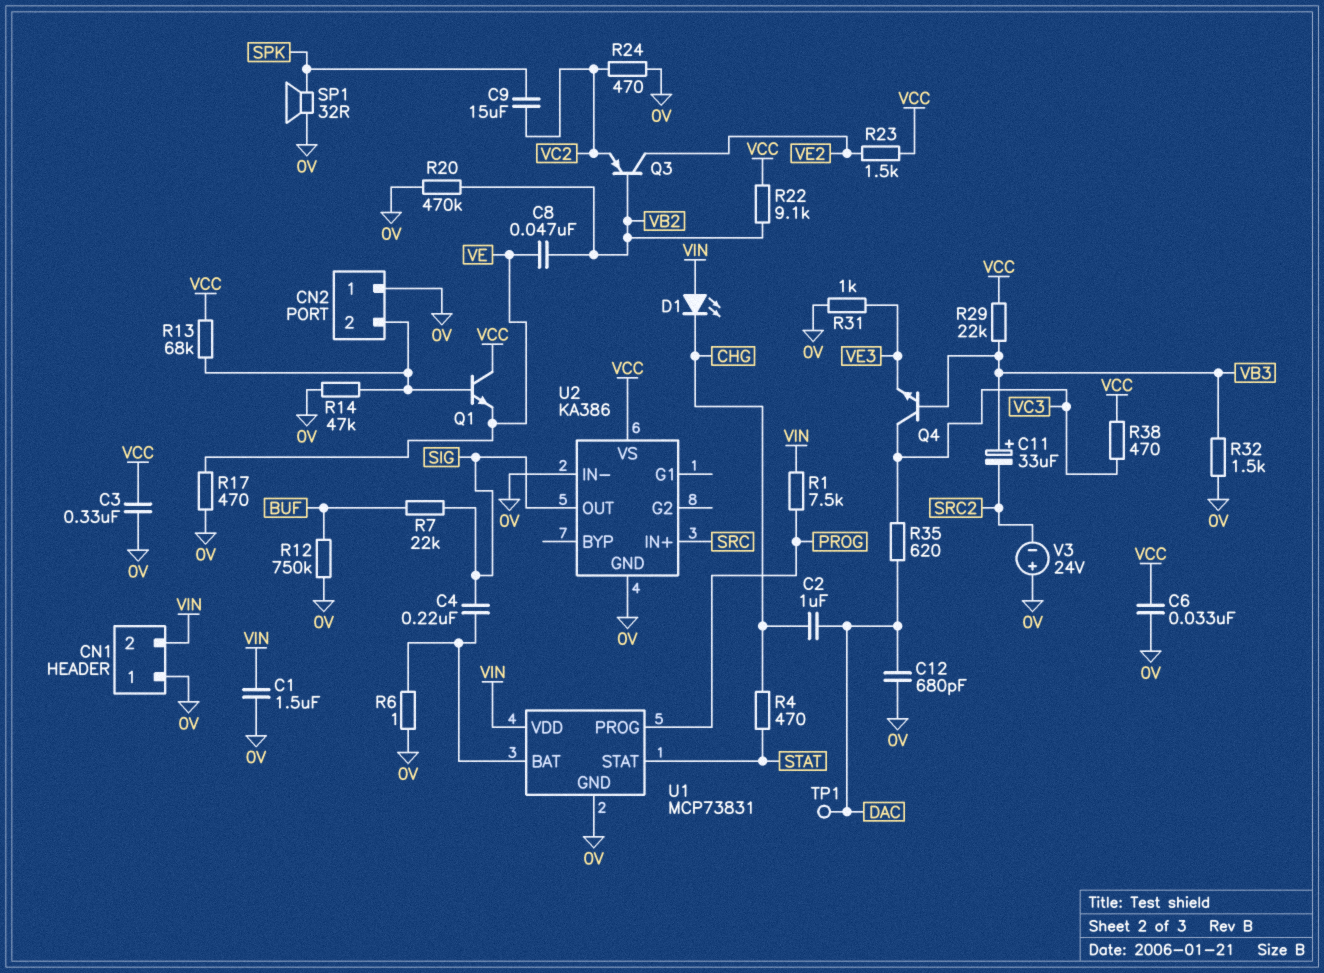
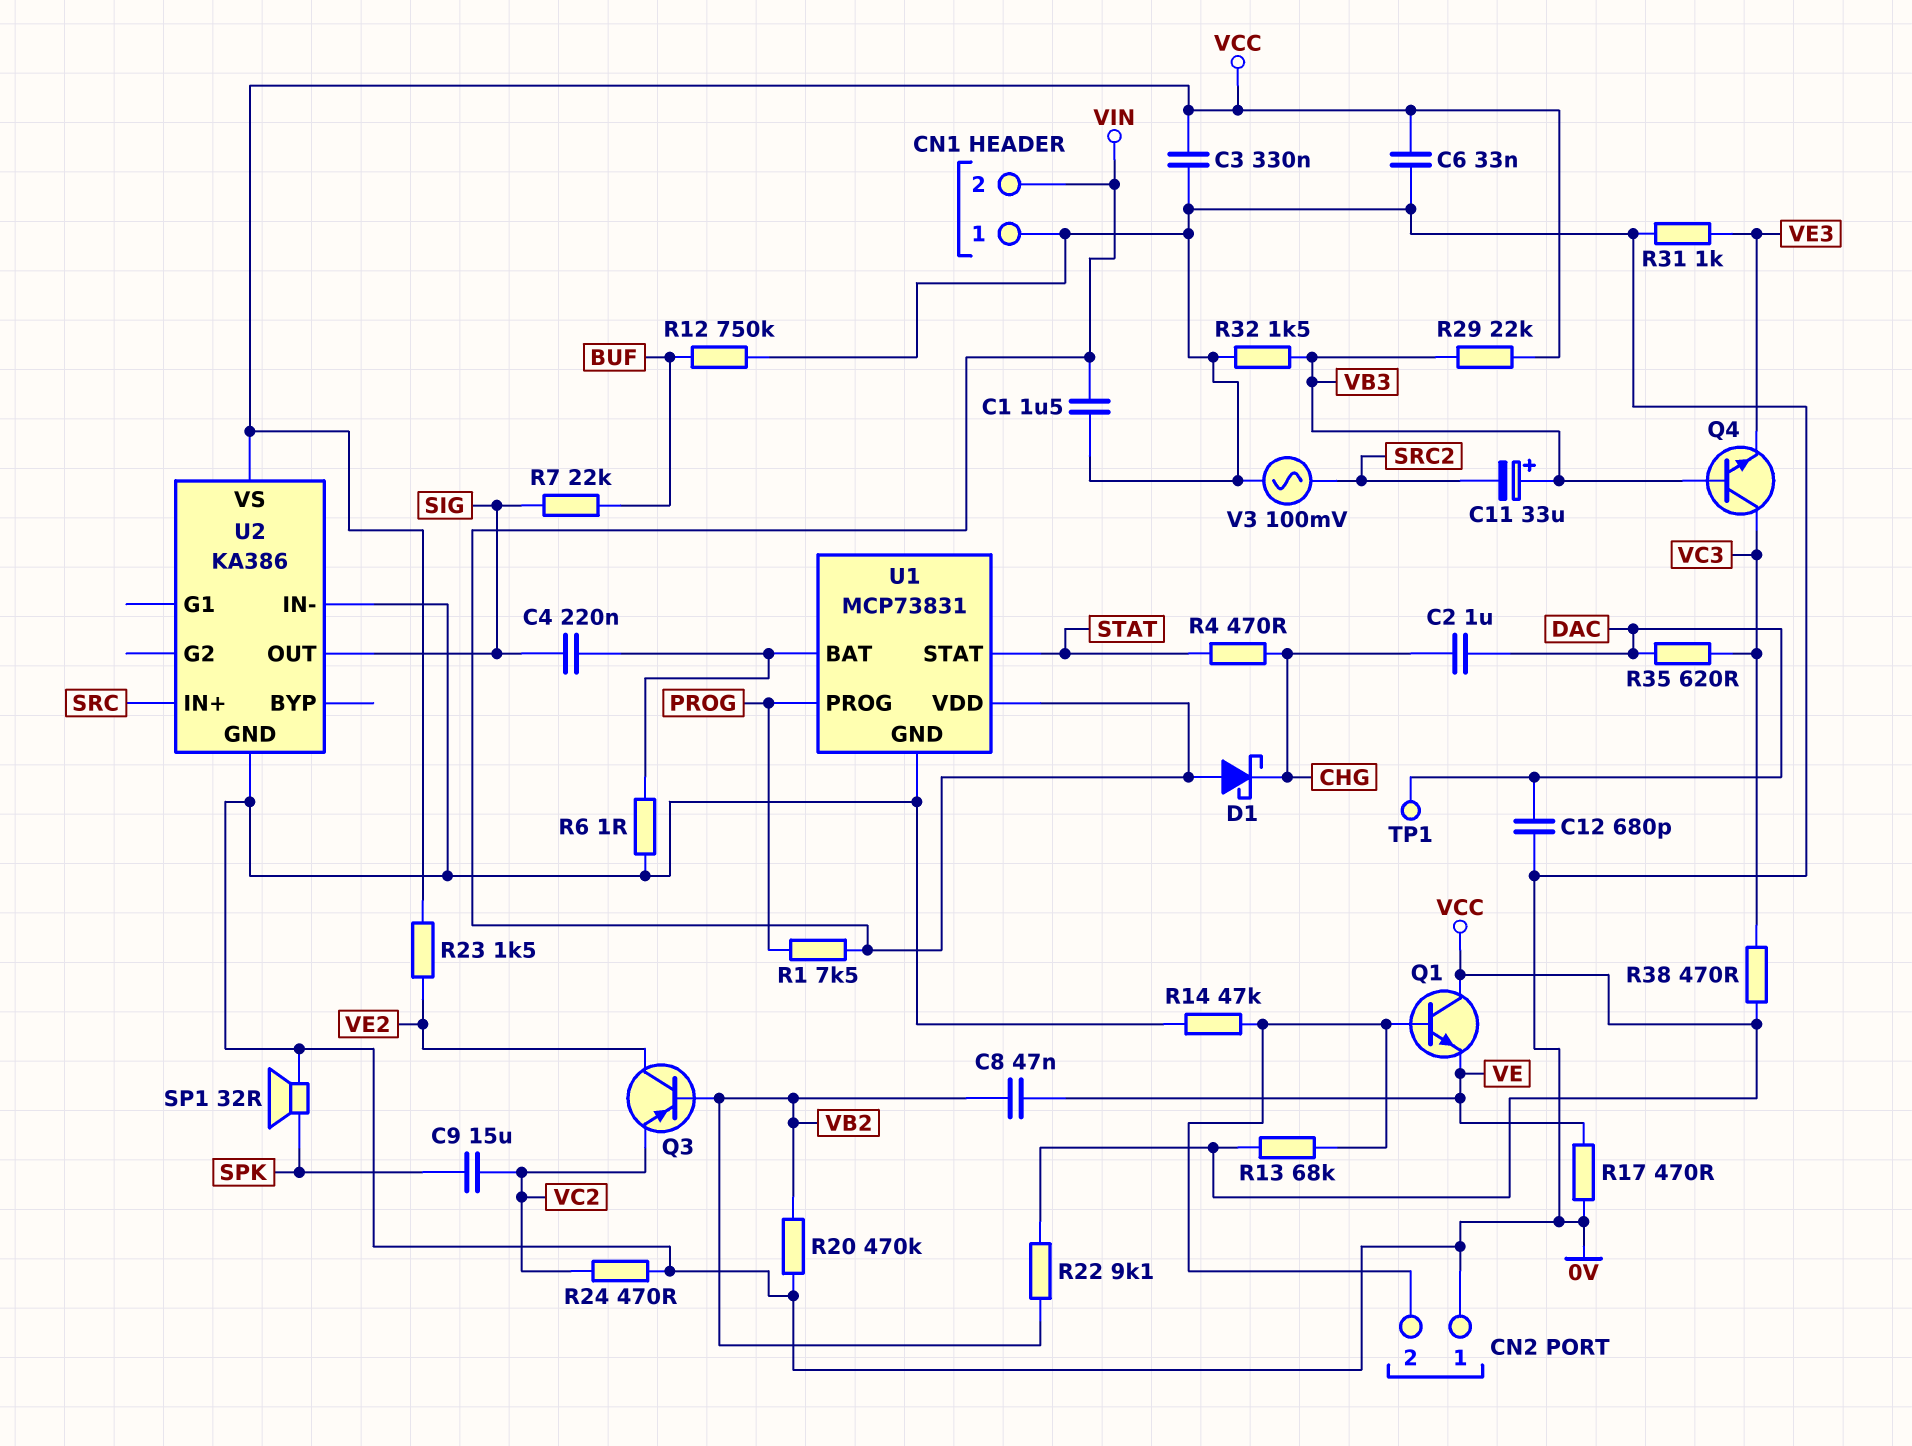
D1: LED (A VIN, K CHG) -> schottky (A VIN, K CHG)
V3: 24V (plus 0V, minus SRC2) -> AC 100mV (0V, SRC2)

